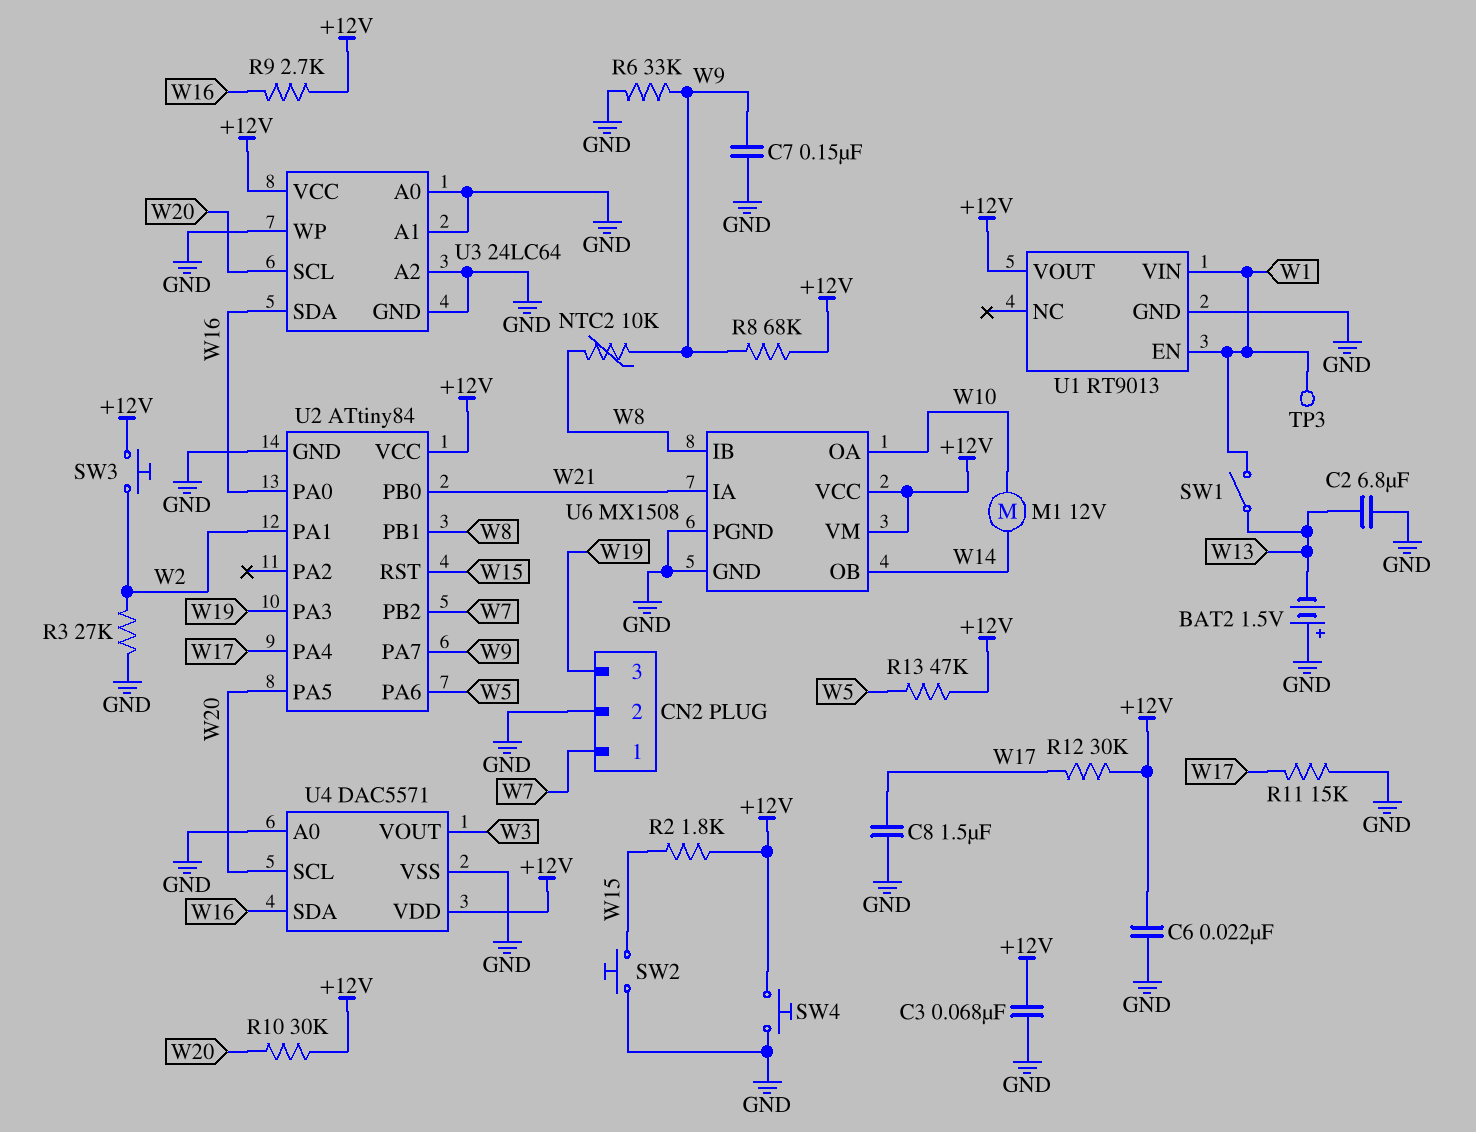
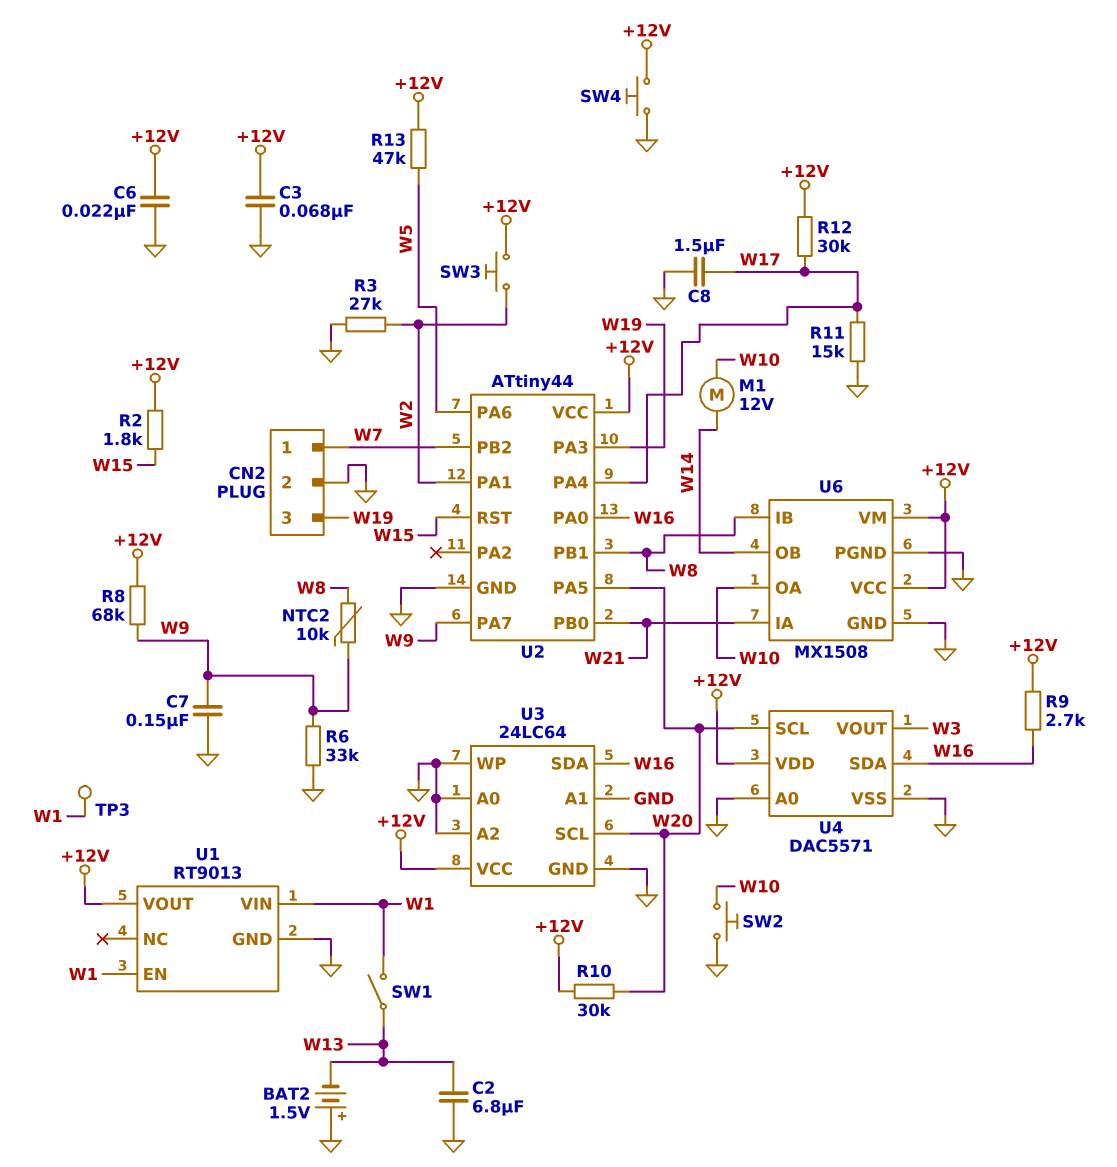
SW2: button (GND, W15) -> button (GND, W10)
U2: ATtiny84 -> ATtiny44

